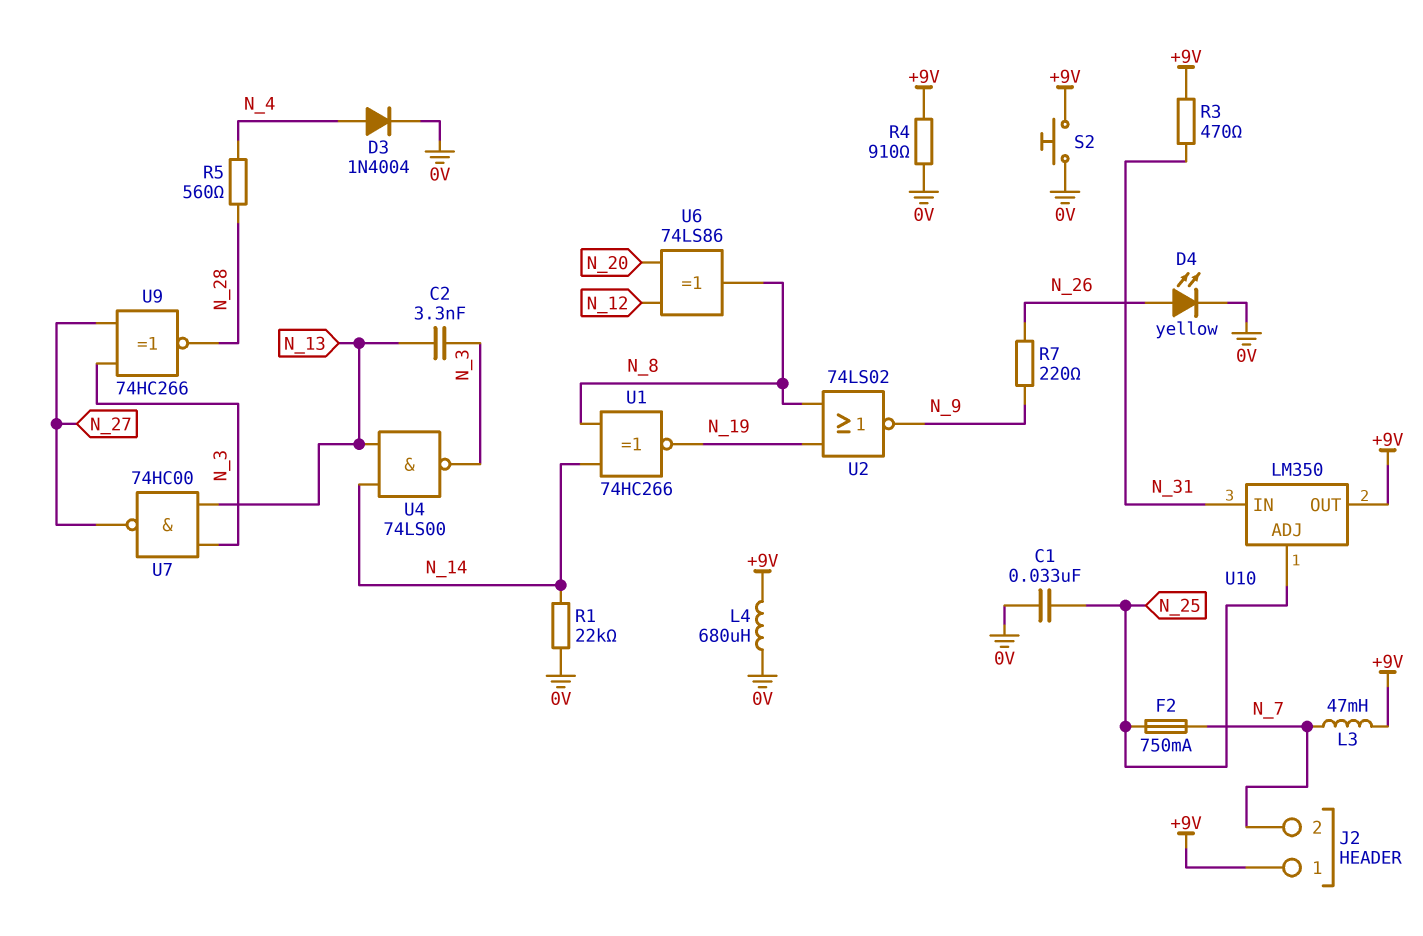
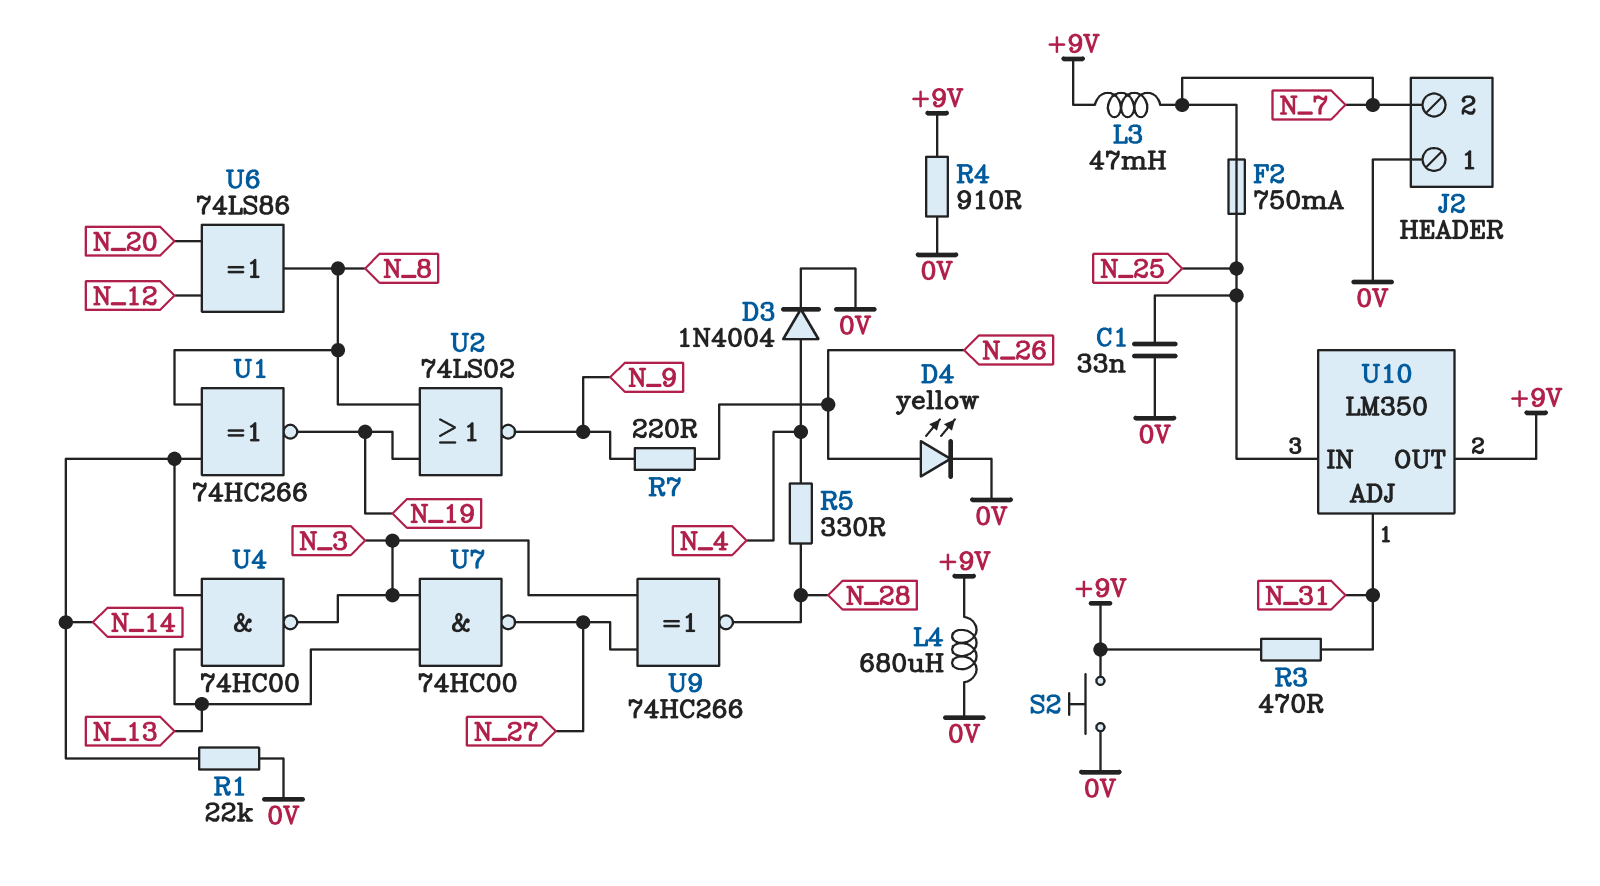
C2: 3.3nF (N_3, N_13) -> none
J2 pin 1: +9V -> 0V
R5: 560 (N_4, N_28) -> 330 (N_4, N_28)
U4: NAND 74LS00 (in N_13, in N_14, out N_3) -> NAND 74HC00 (in N_13, in N_14, out N_3)
U10 pin ADJ: N_25 -> N_31
U10 pin IN: N_31 -> N_25

